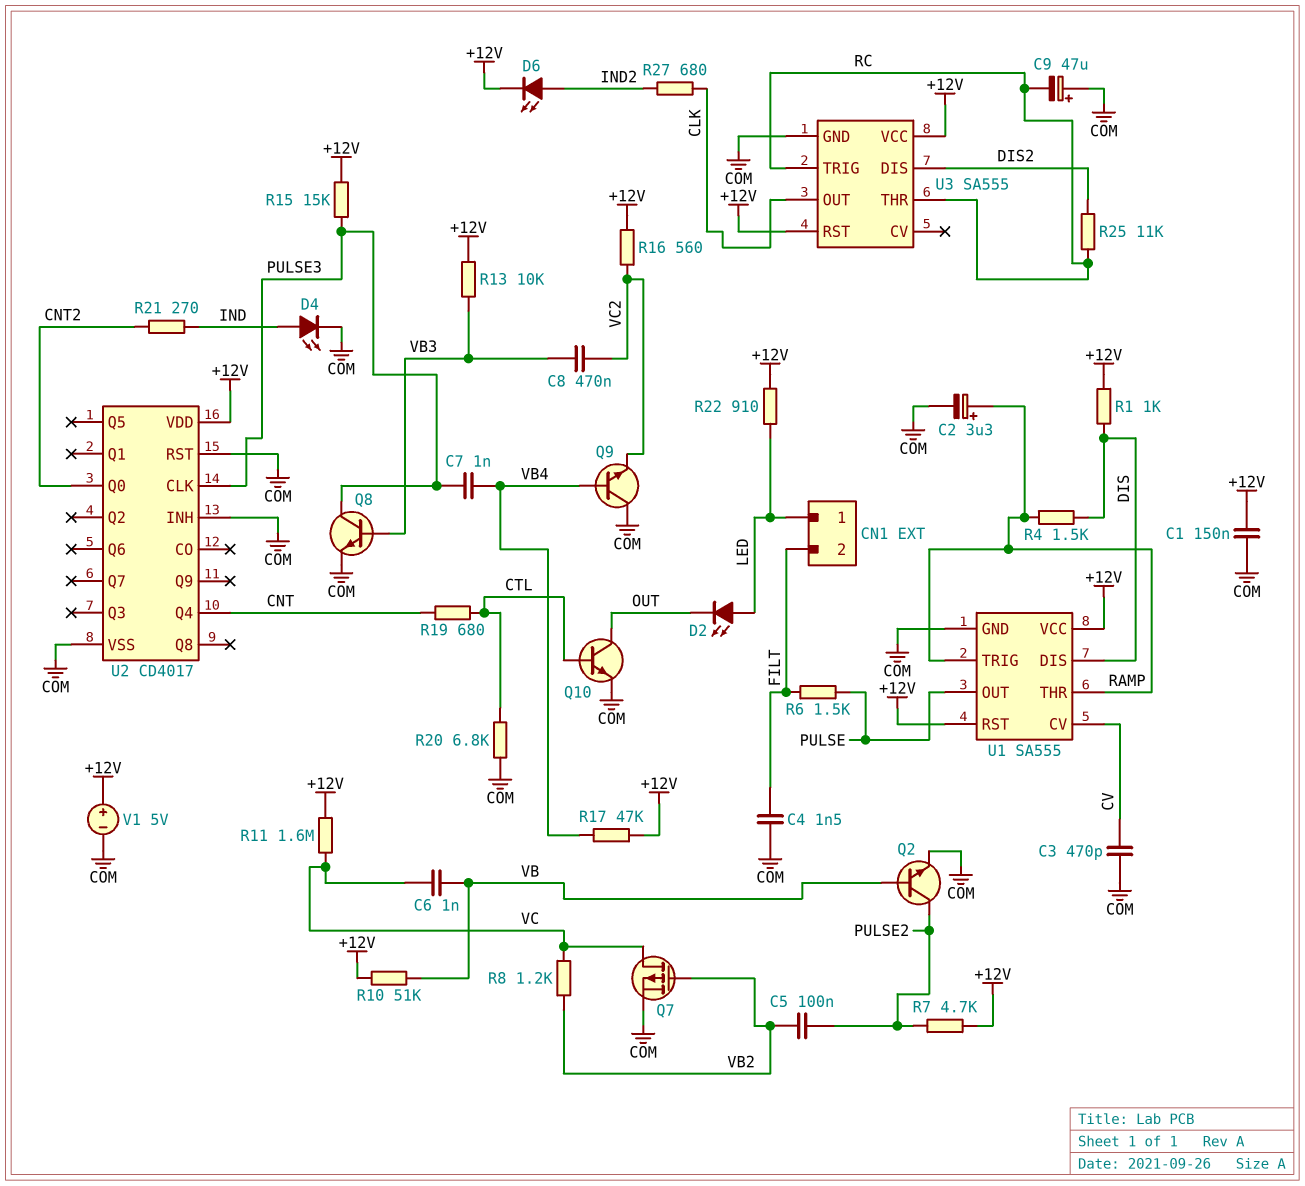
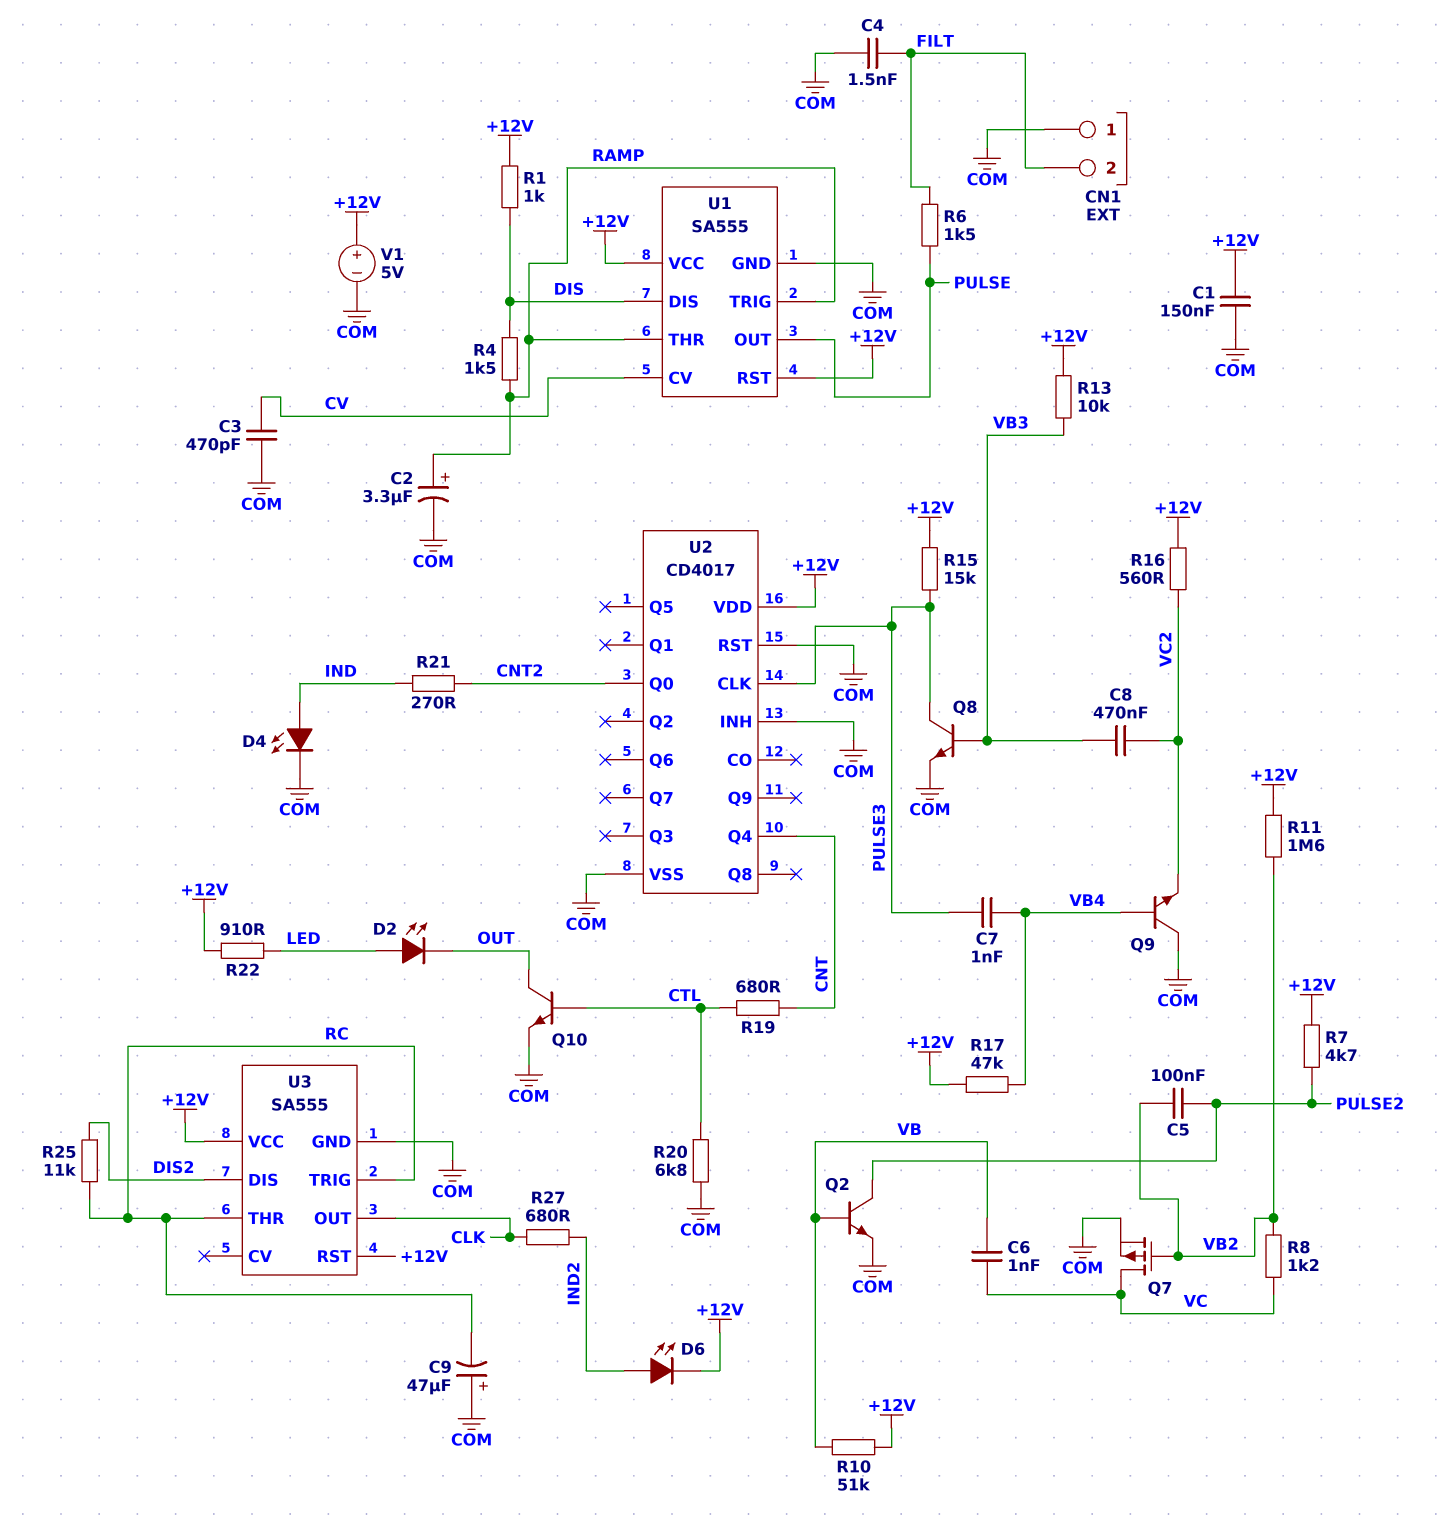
CN1 pin 1: LED -> COM
R11: 1.6M (+12V, VC) -> 1.6M (+12V, VB2)

